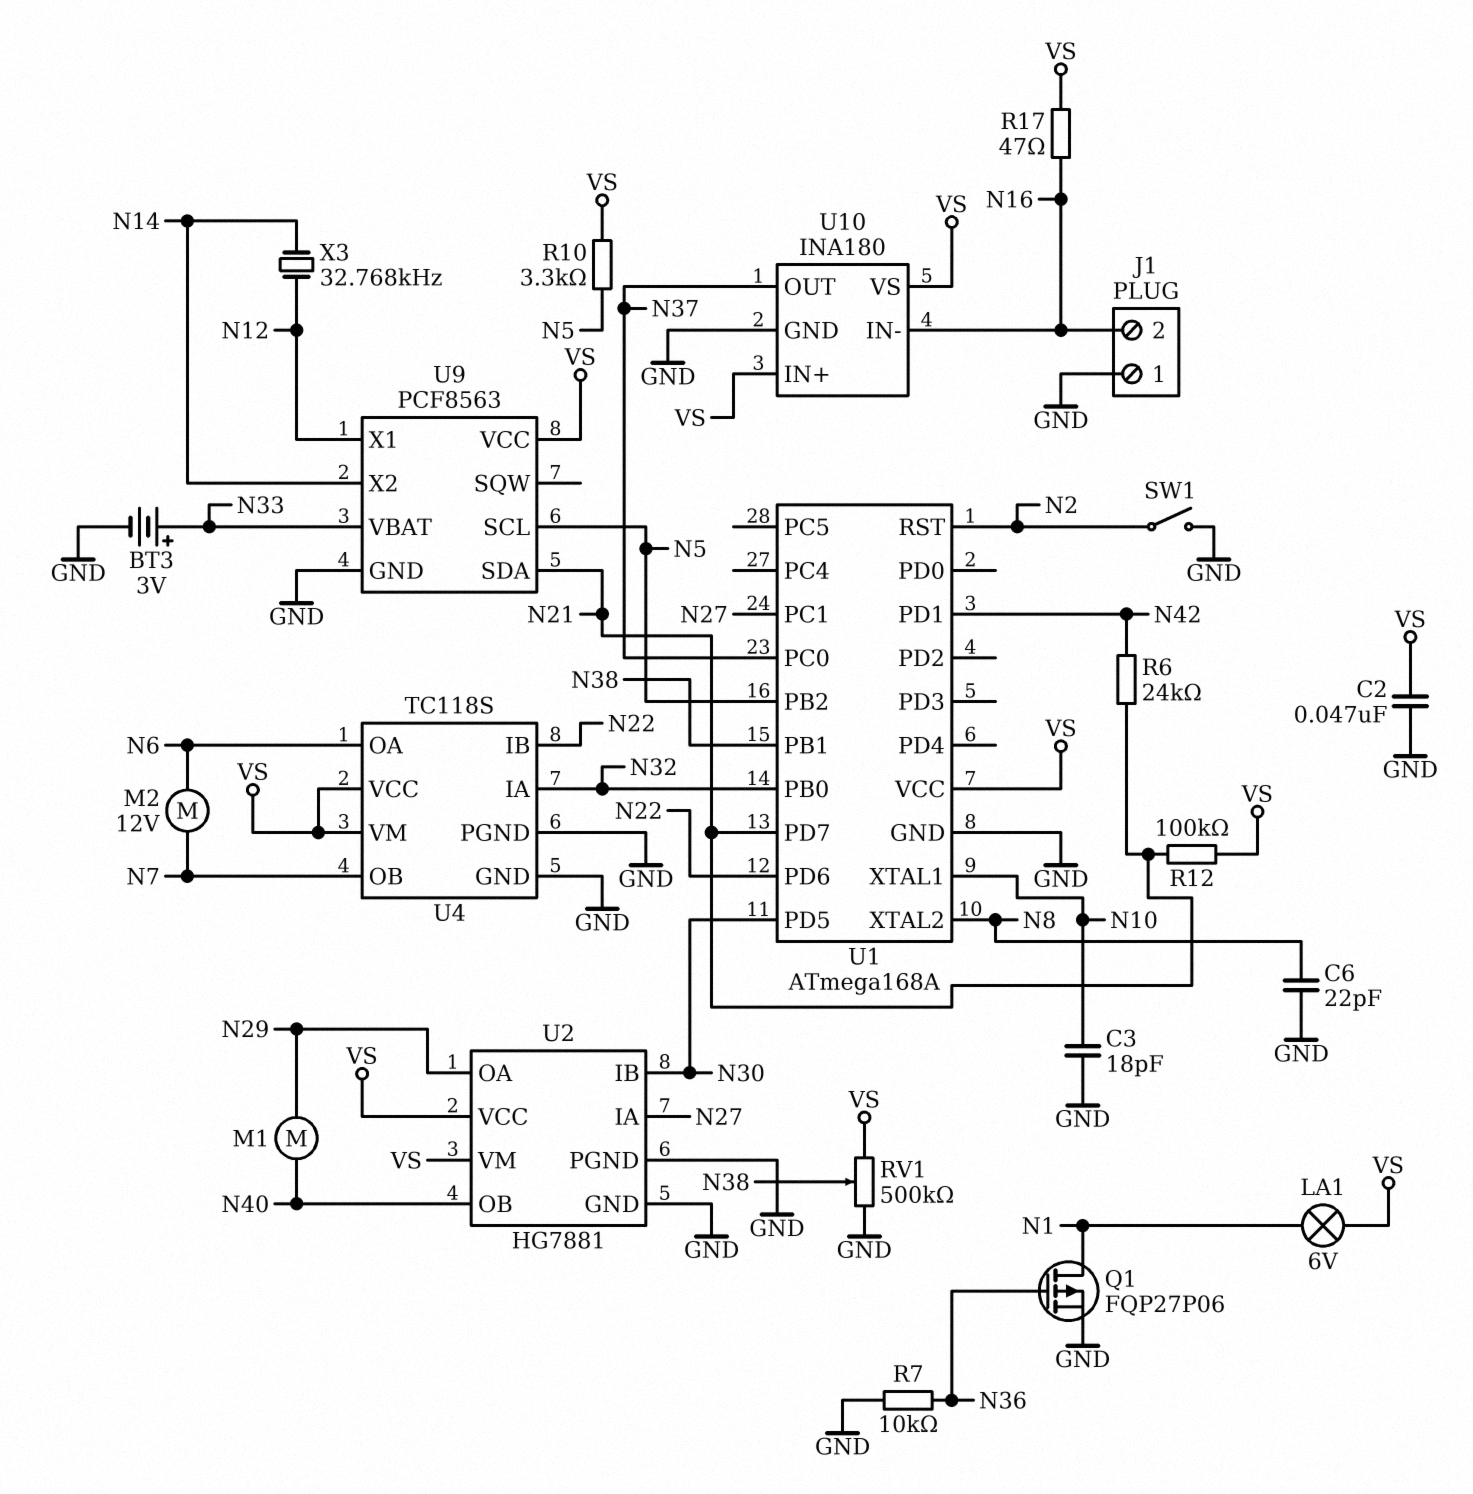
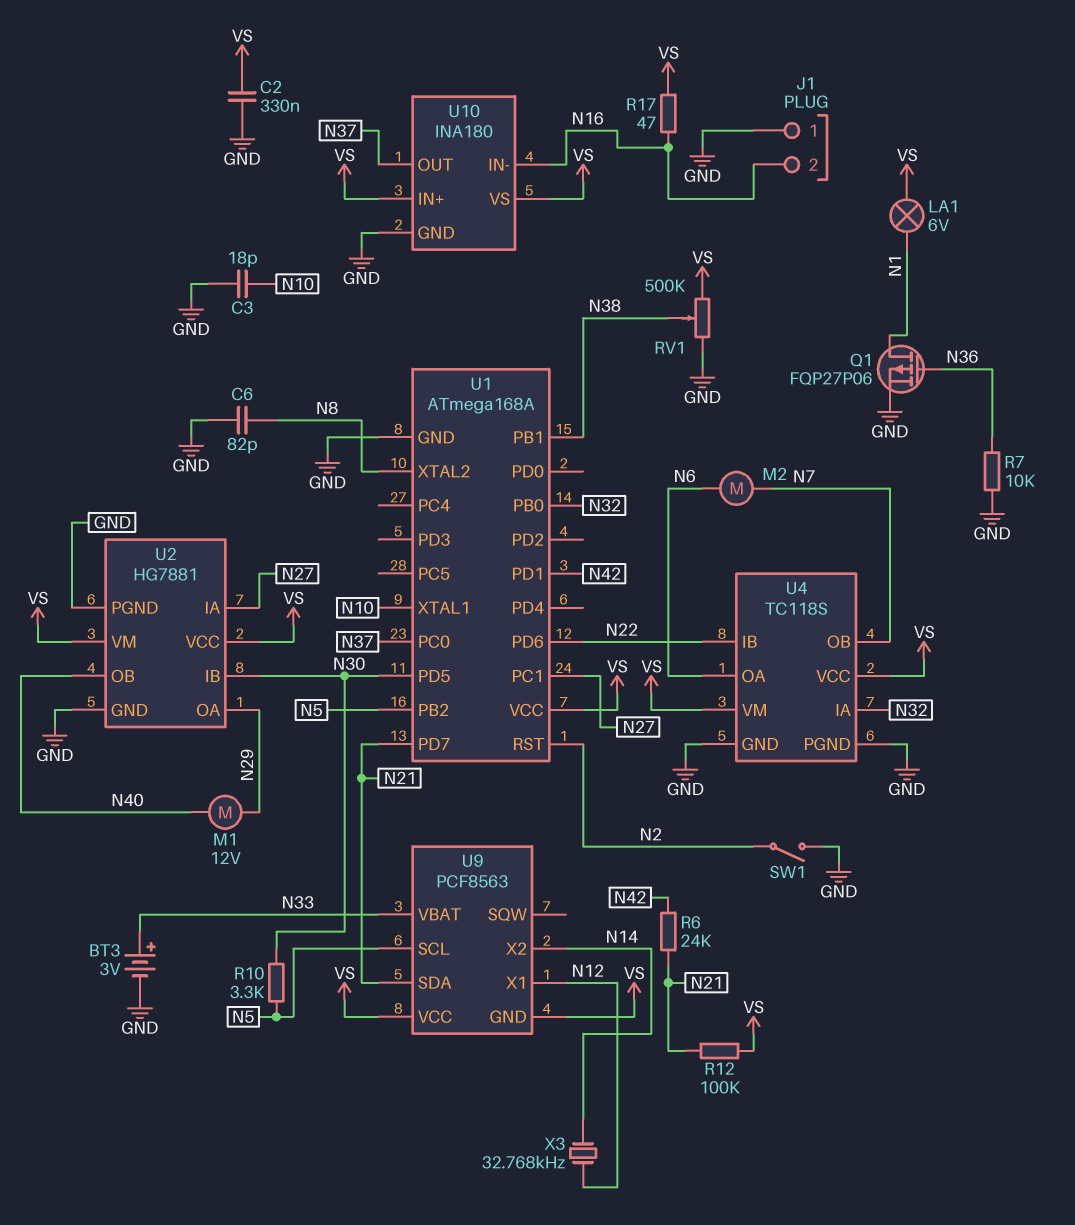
C2: 47nF (GND, VS) -> 330nF (GND, VS)
C6: 22pF (GND, N8) -> 82pF (GND, N8)
M1: motor (N29, N40) -> motor 12V (N29, N40)
M2: motor 12V (N6, N7) -> motor (N6, N7)
R10: 3.3k (N5, VS) -> 3.3k (N5, N30)
U9 pin GND: GND -> VS

